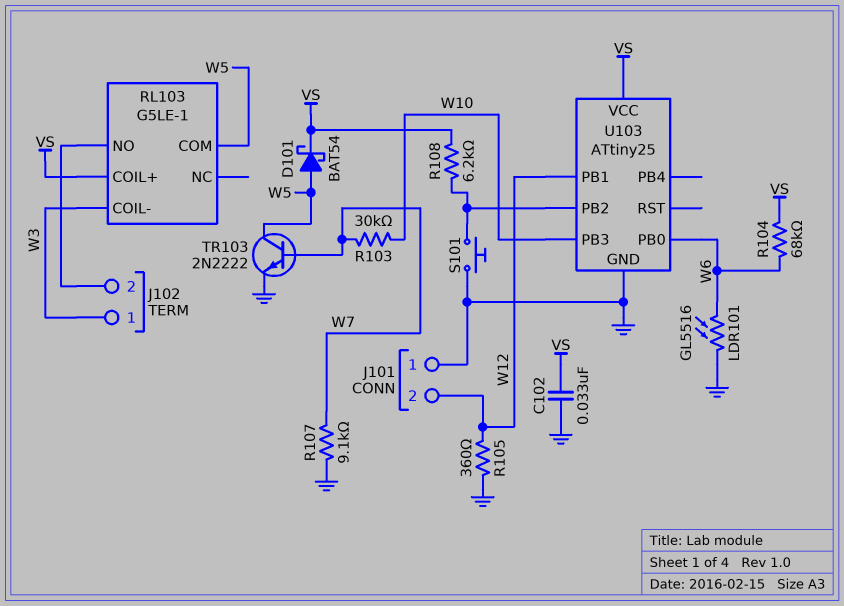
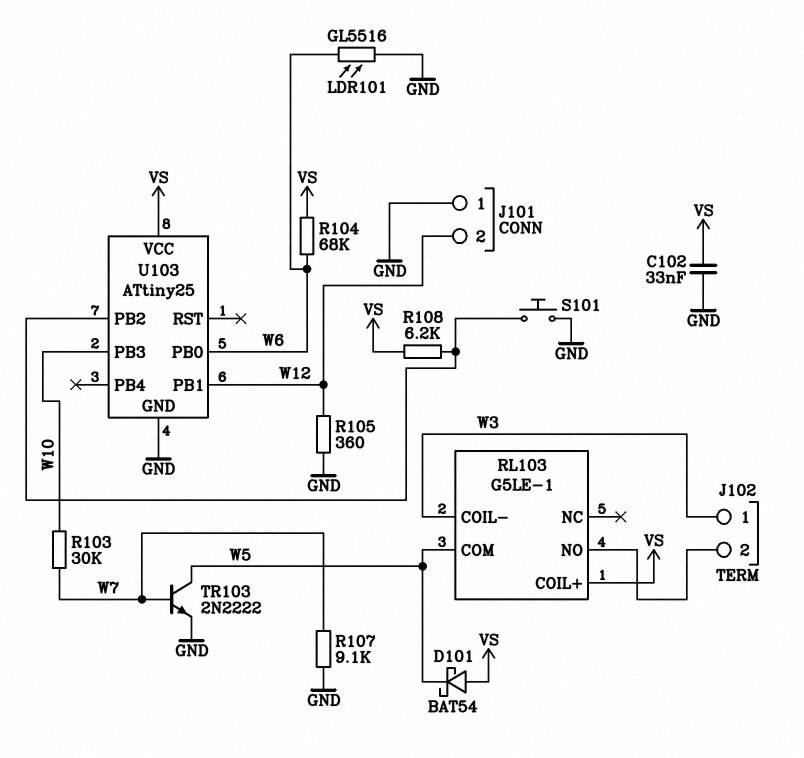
D101: schottky BAT54 (A W5, K VS) -> schottky BAT54 (A VS, K W5)

